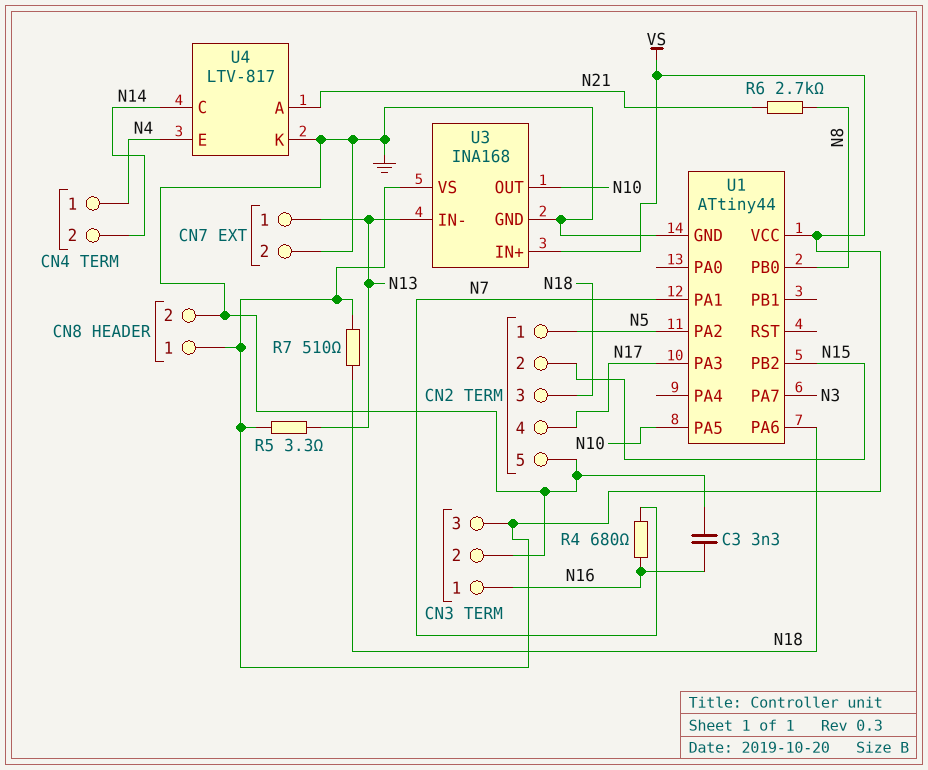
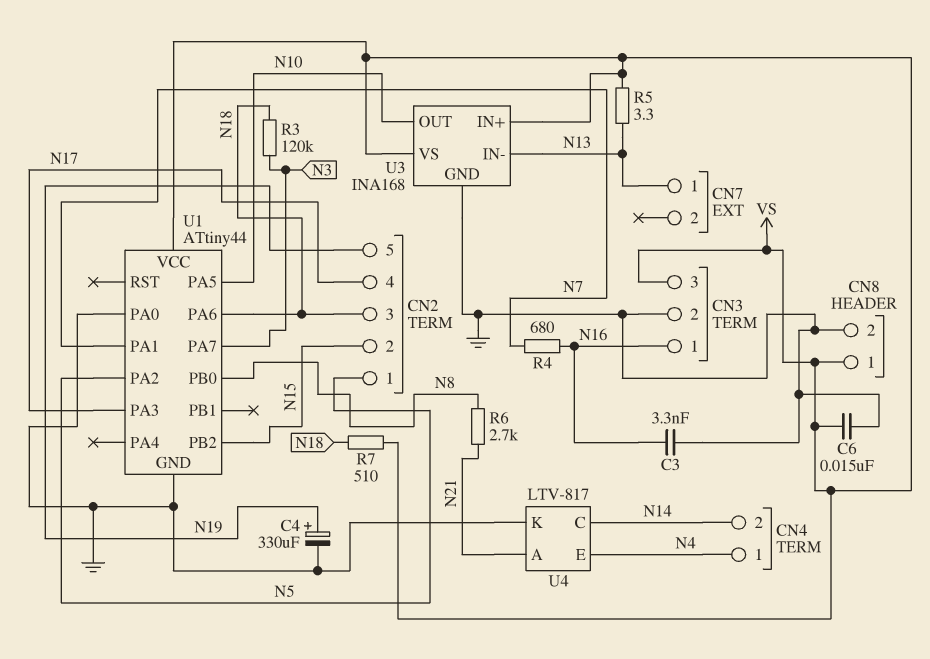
C4: none -> 330uF (plus N19, minus GND)
C6: none -> 15nF (GND, VS)
CN2 pin 5: GND -> N19
CN7 pin 2: GND -> none
R3: none -> 120k (N3, N18)
U1 pin PA0: none -> GND

